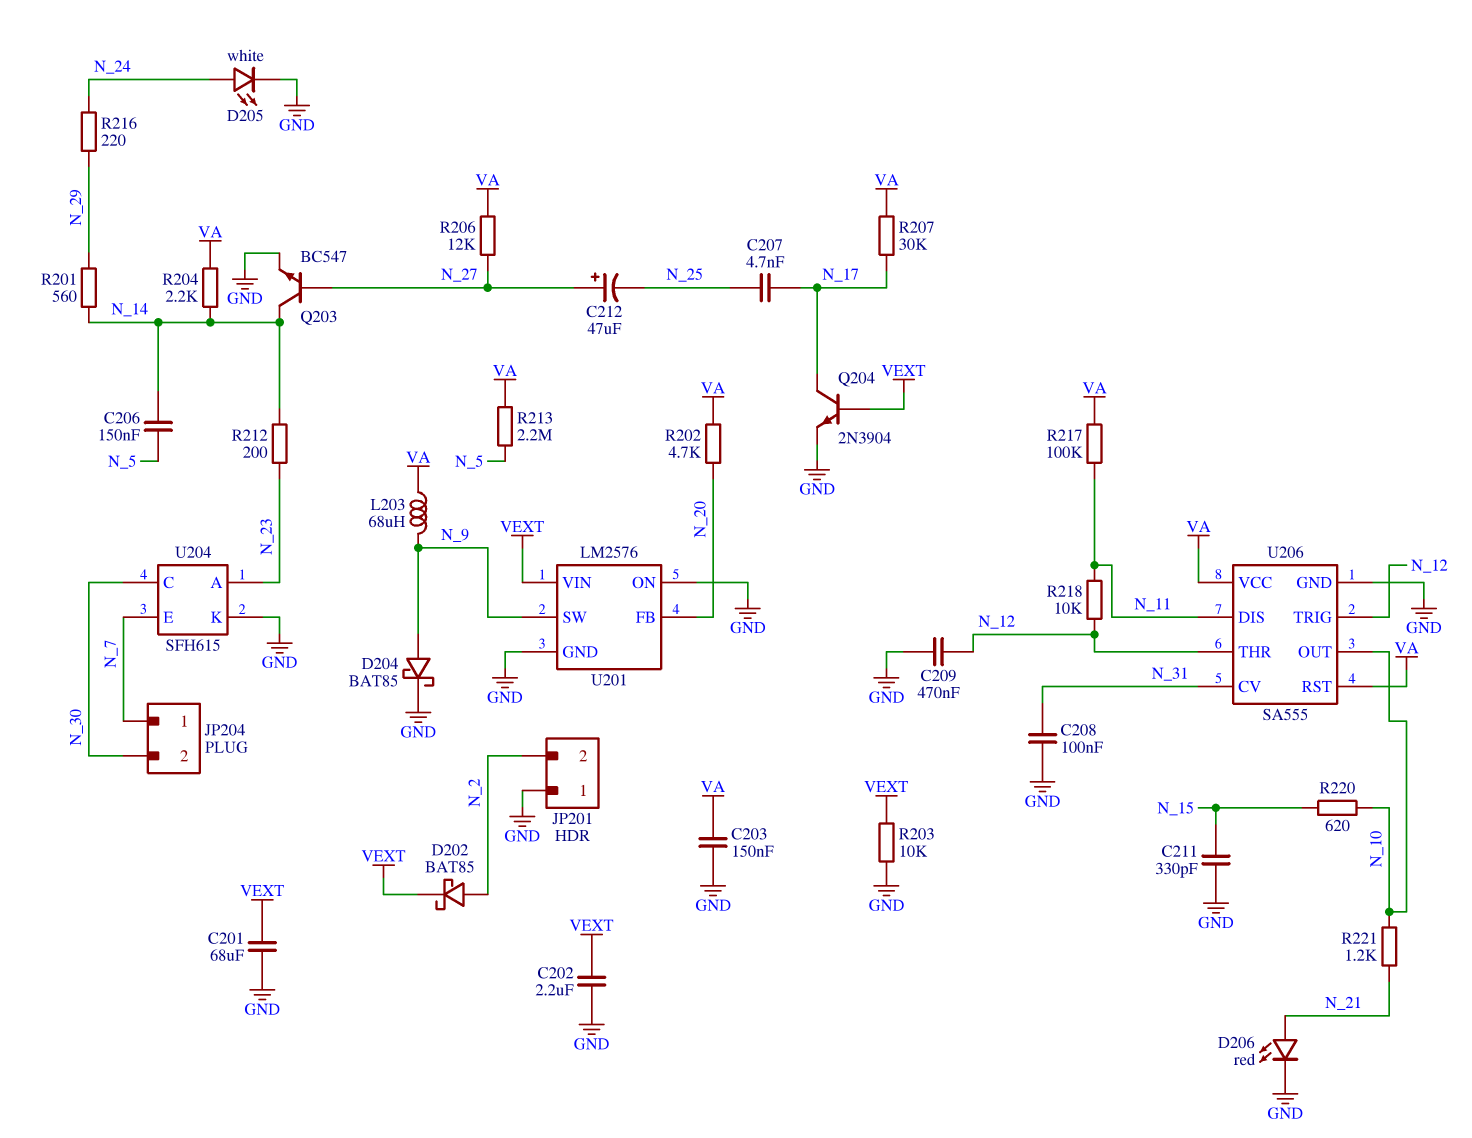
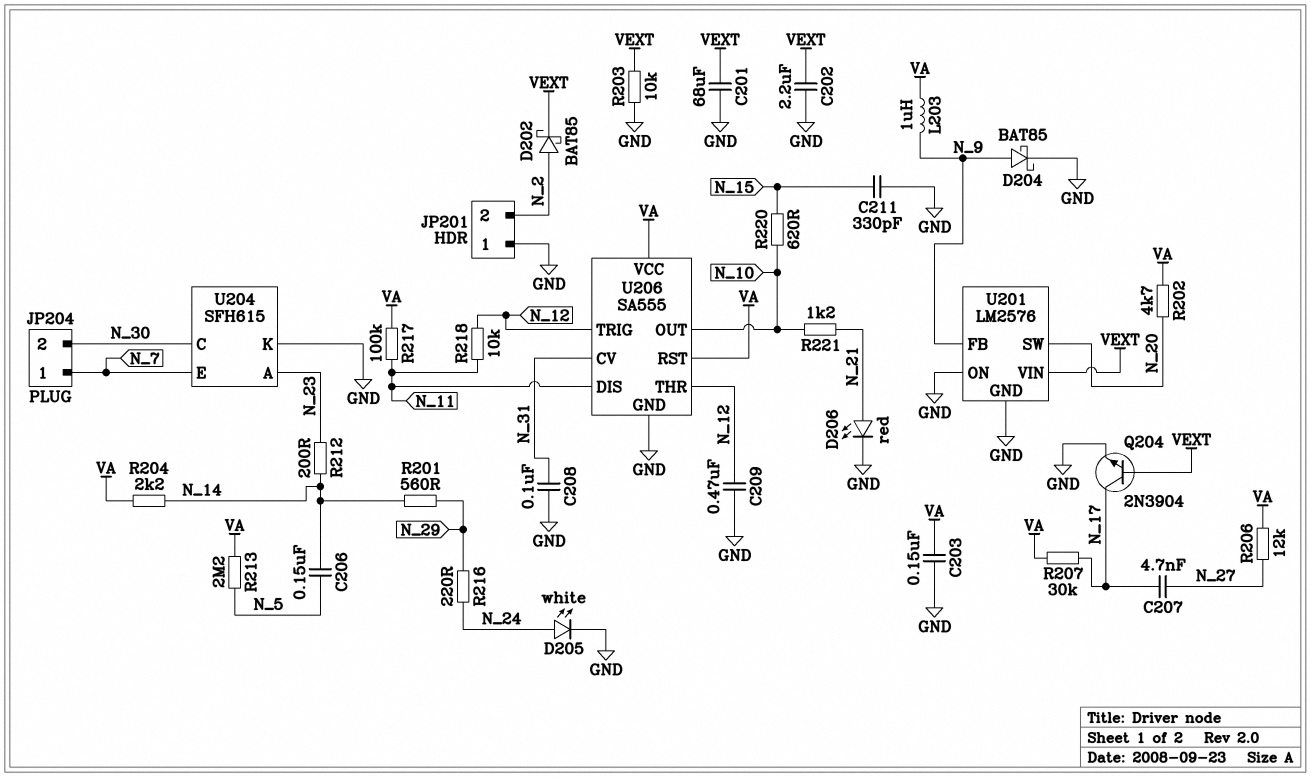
C207: 4.7nF (N_17, N_25) -> 4.7nF (N_17, N_27)
C212: 47uF (plus N_27, minus N_25) -> none
L203: 68uH (N_9, VA) -> 1uH (N_9, VA)
Q203: NPN BC547 (B N_27, C N_14, E GND) -> none
U201 pin FB: N_20 -> N_9
U201 pin SW: N_9 -> N_20

